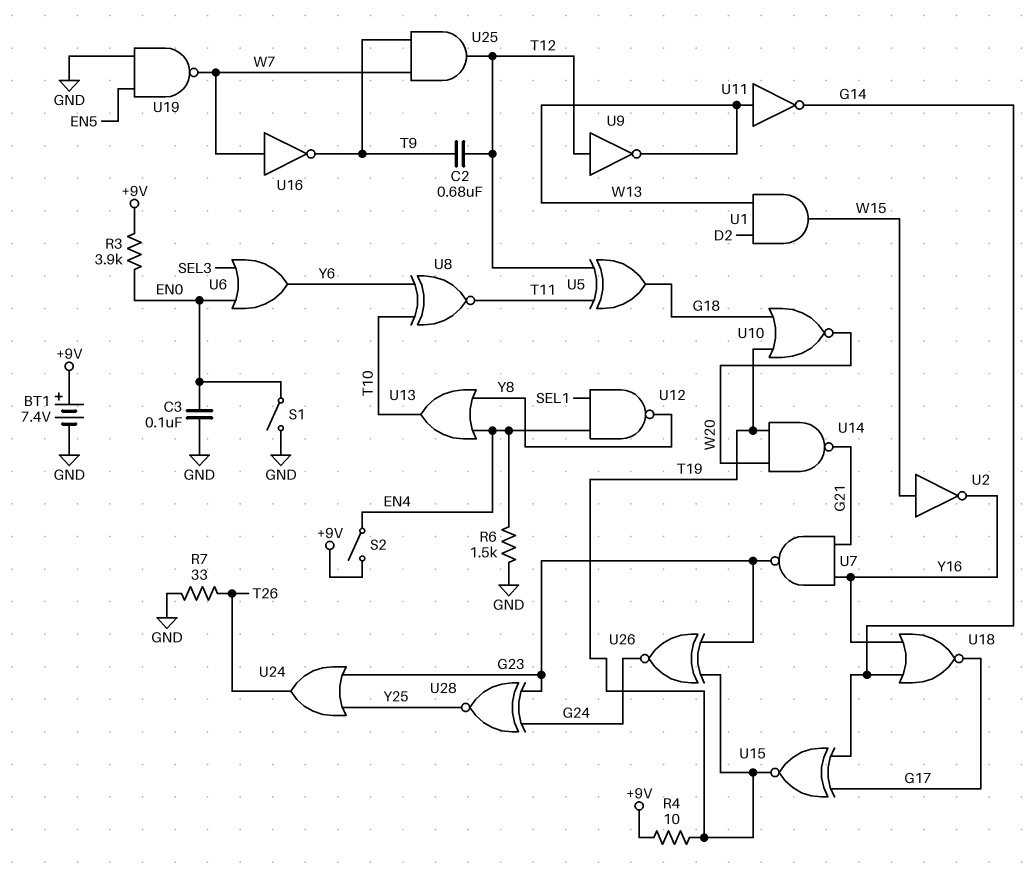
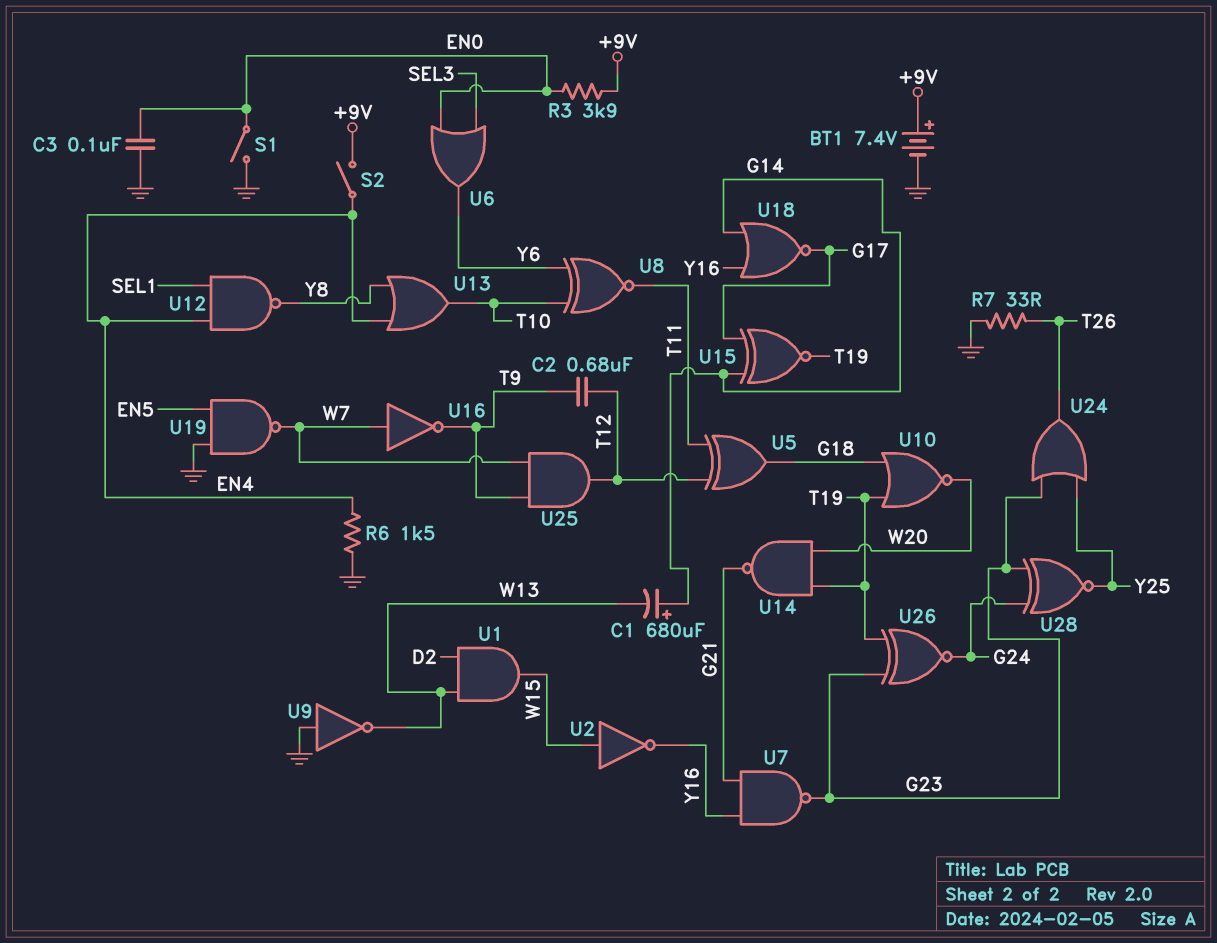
C1: none -> 680uF (plus G14, minus W13)
R4: 10 (+9V, T19) -> none
U9: NOT (in T12, out W13) -> NOT (in GND, out W13)
U11: NOT (in W13, out G14) -> none

